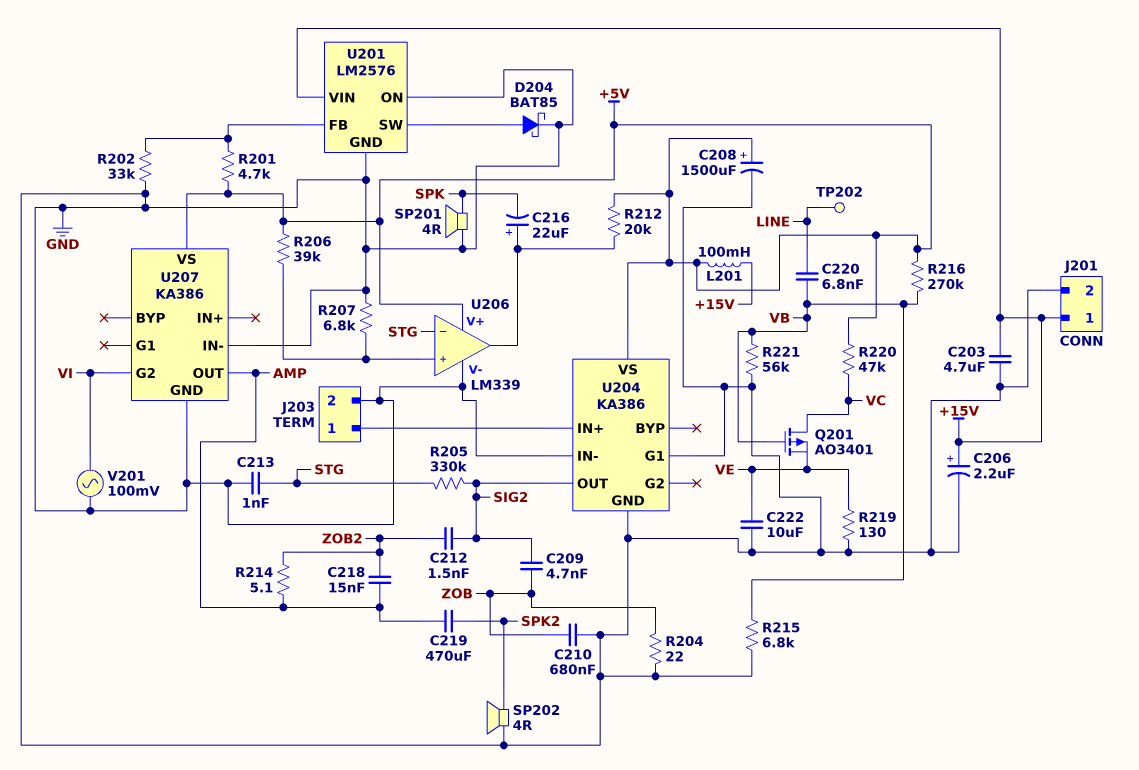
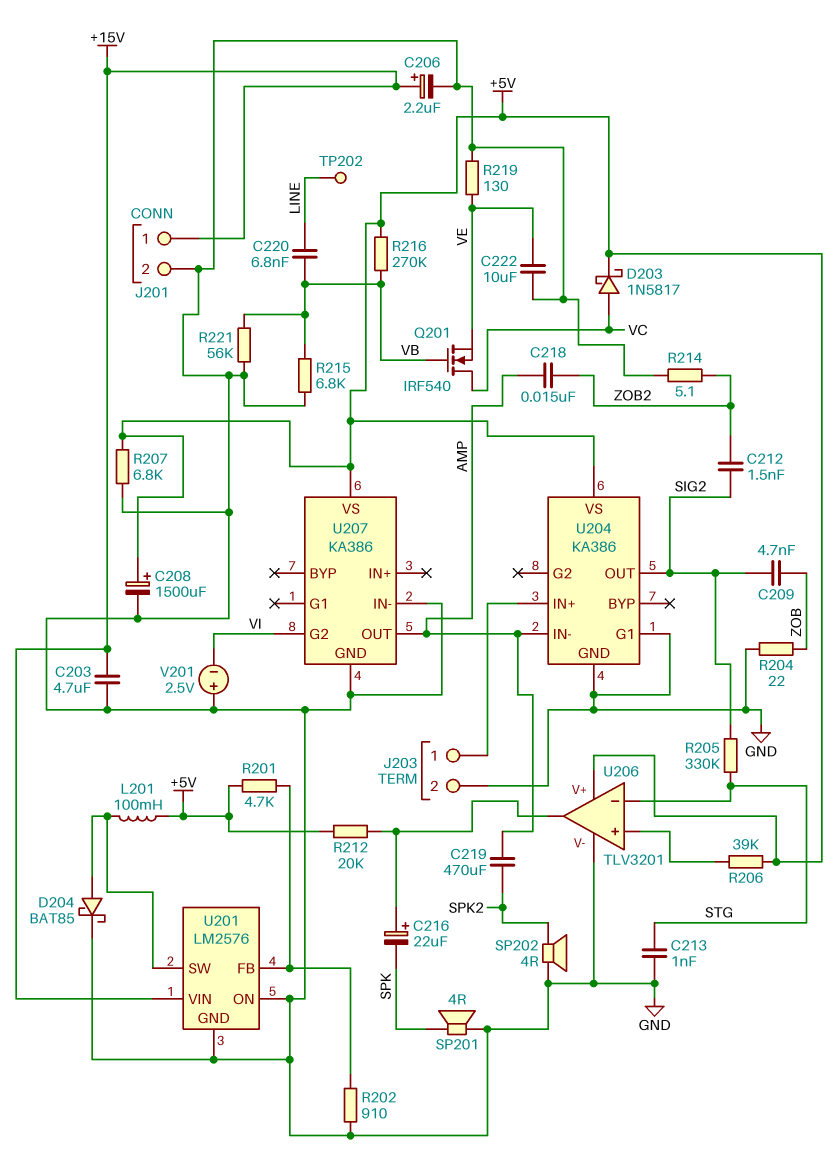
C210: 680nF (GND, ZOB) -> none
D203: none -> schottky 1N5817 (A VC, K +5V)
L201: 100mH (+5V, +15V) -> 100mH (+5V, U201/SW)
Q201: PMOS AO3401 (G VB, D VC, S VE) -> NMOS IRF540 (G VB, D VC, S VE)
R202: 33k (GND, U201/FB) -> 910 (GND, U201/FB)
R207: 6.8k (GND, U206/in+) -> 6.8k (+5V, GND)
R214: 5.1 (AMP, ZOB2) -> 5.1 (GND, ZOB2)
R220: 47k (+5V, VC) -> none
U204 pin IN-: GND -> AMP
U206: LM339 -> TLV3201
V201: AC 100mV (GND, VI) -> 2.5V (plus GND, minus VI)

